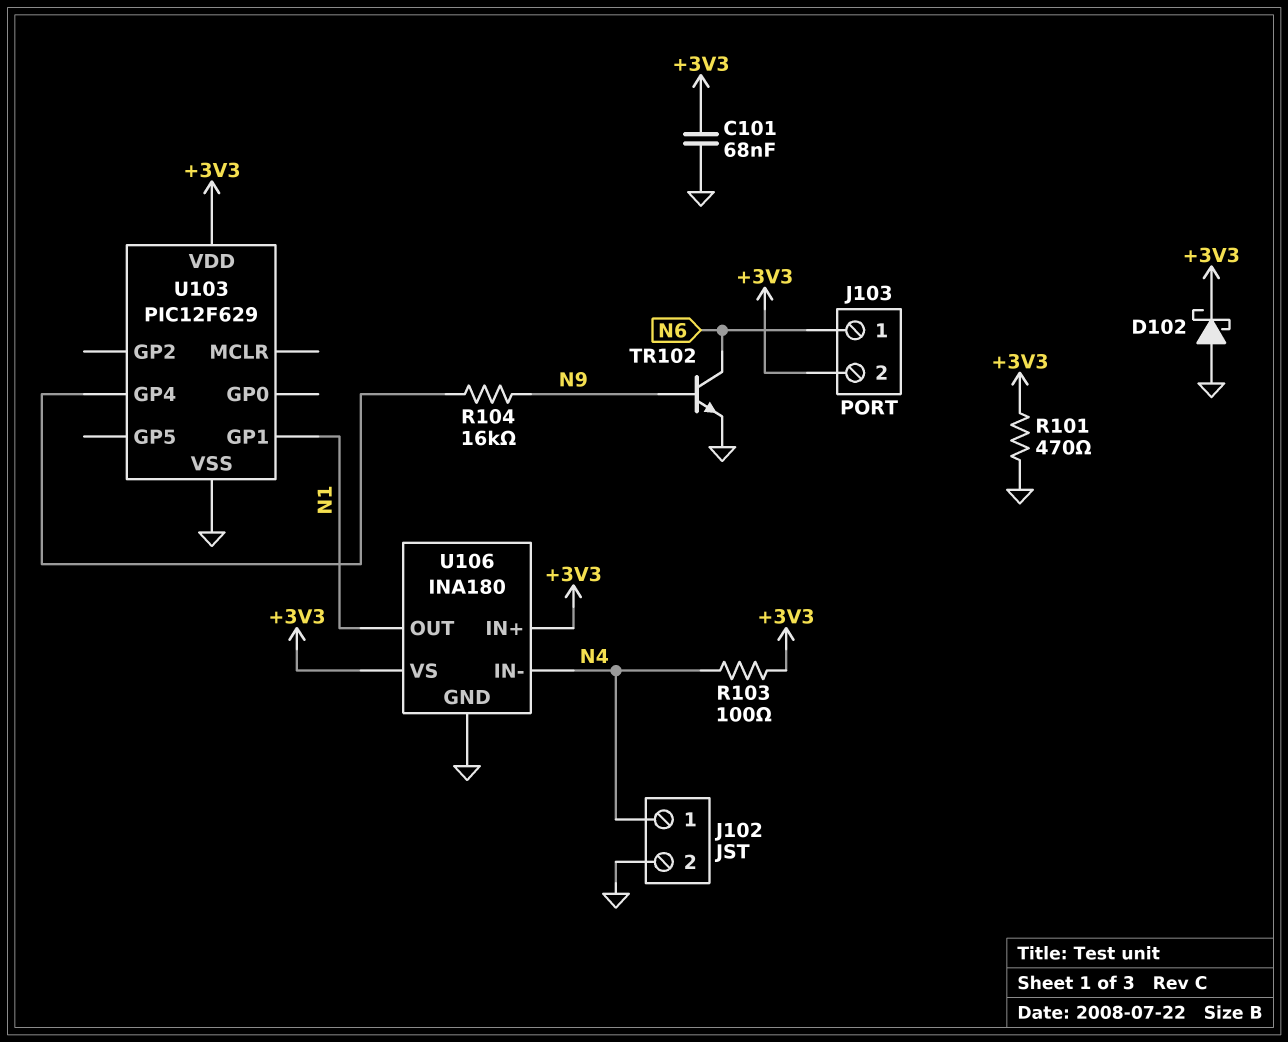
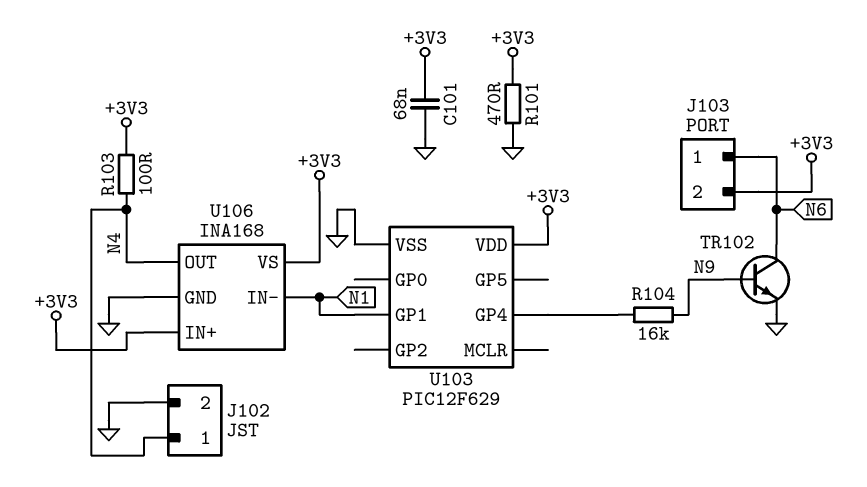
D102: schottky (A GND, K +3V3) -> none
U106: INA180 -> INA168
U106 pin IN-: N4 -> N1
U106 pin OUT: N1 -> N4

